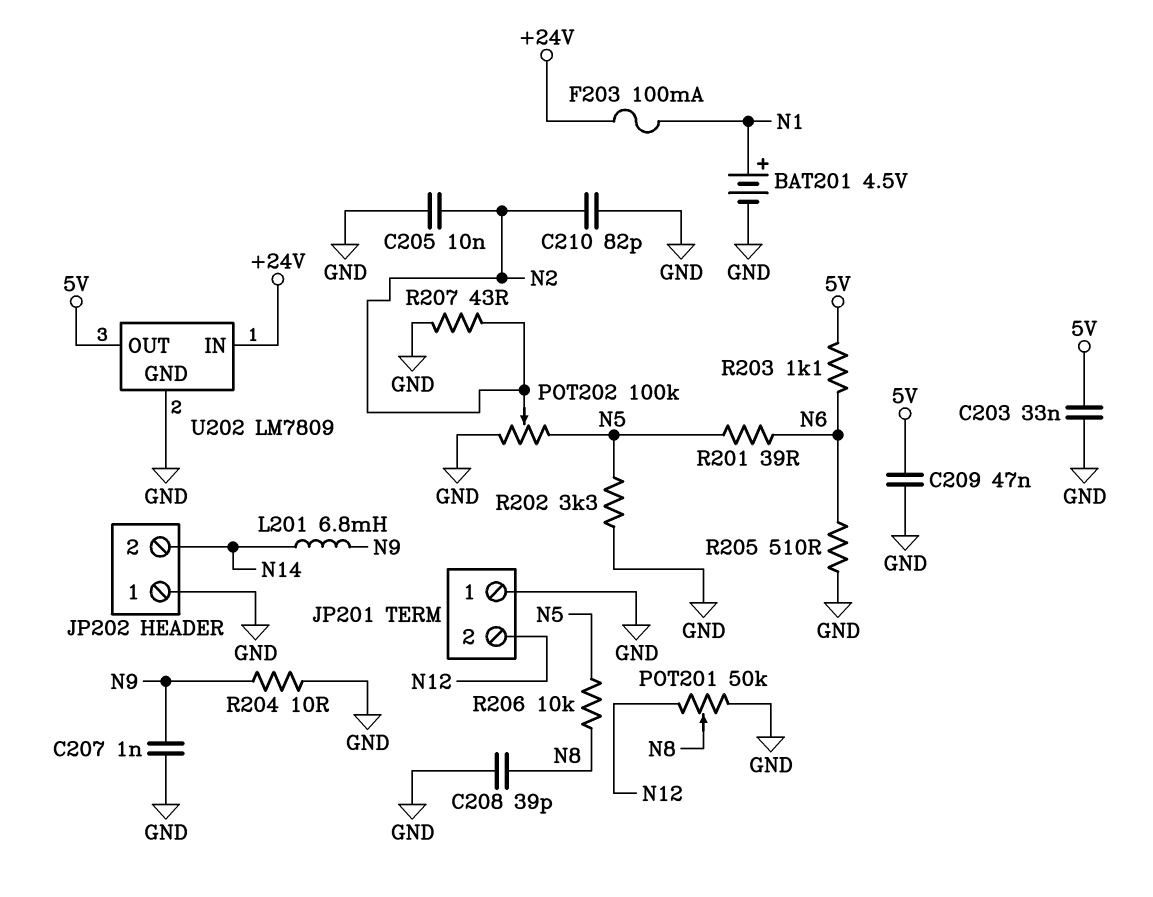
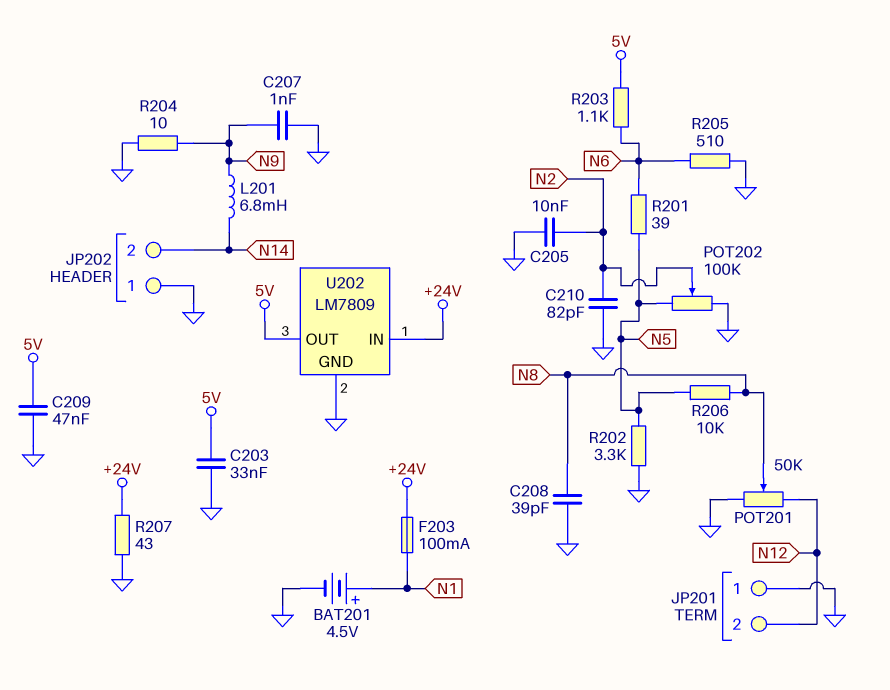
R207: 43 (GND, N2) -> 43 (+24V, GND)

